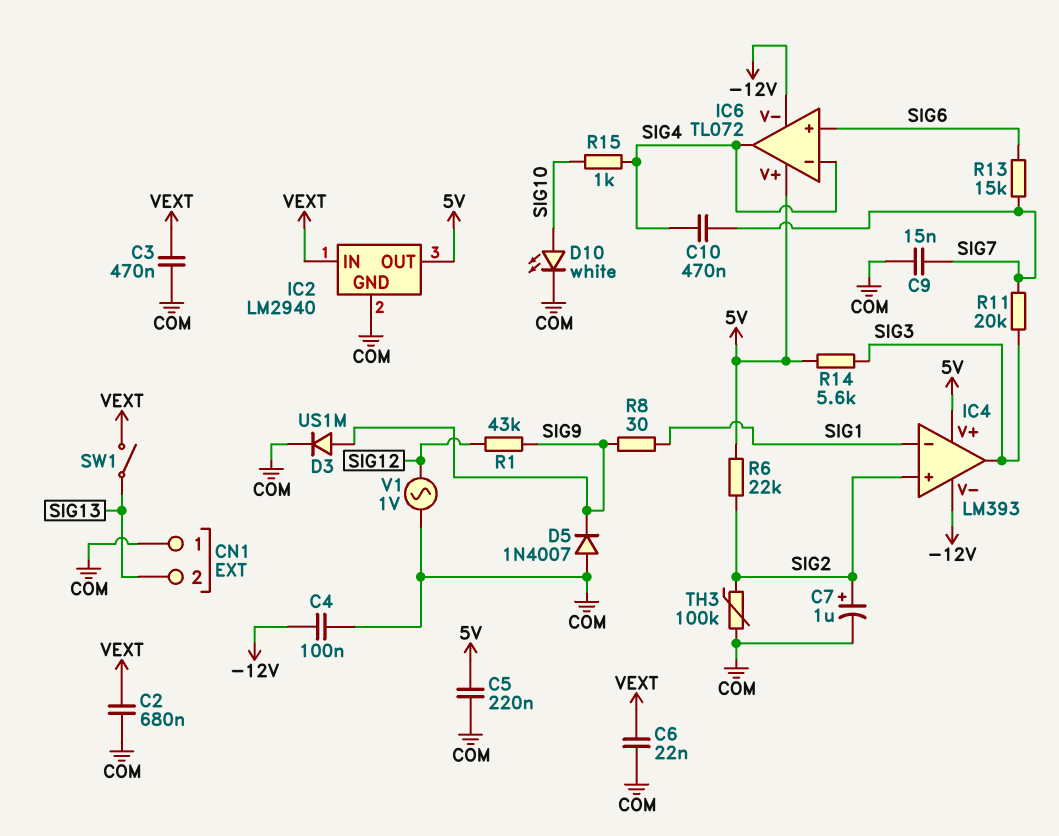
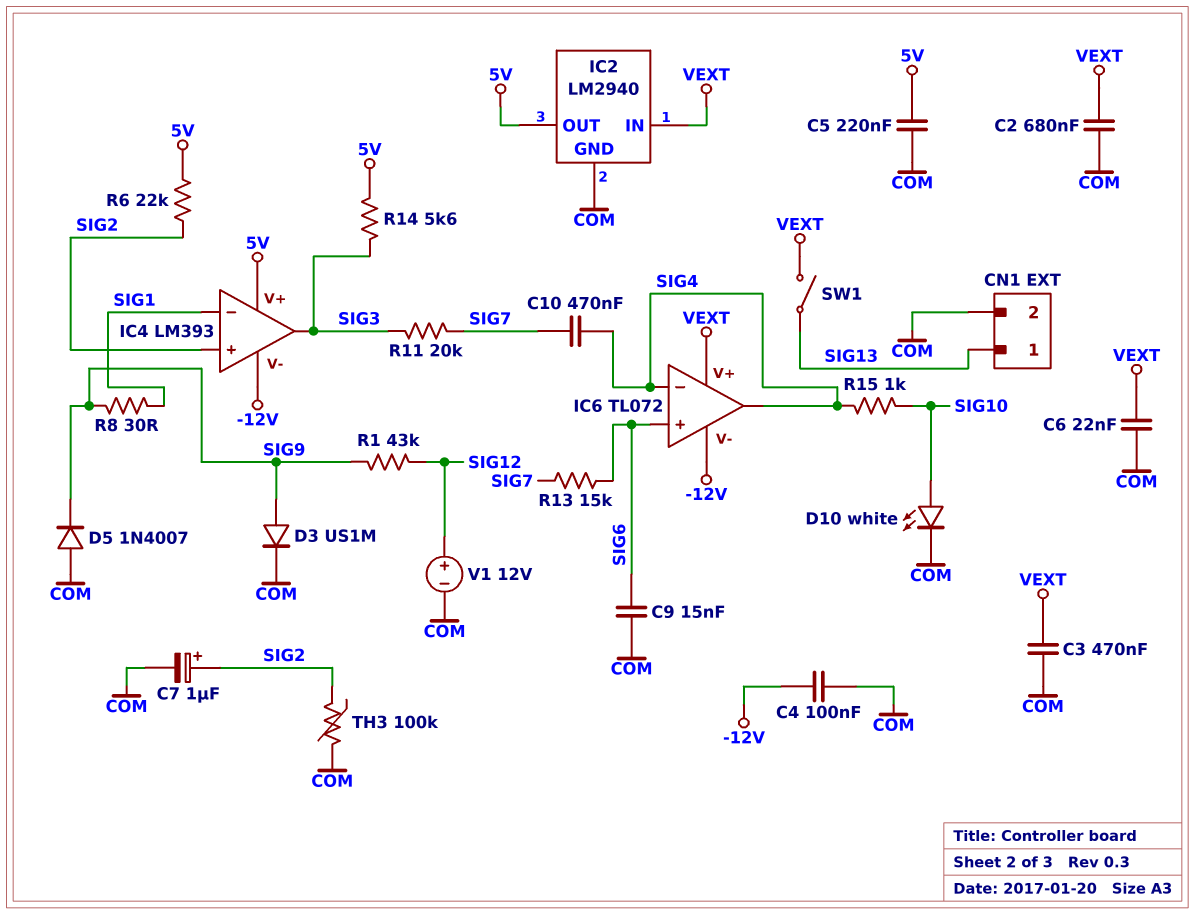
C9: 15nF (COM, SIG7) -> 15nF (COM, SIG6)
CN1 pin 1: COM -> SIG13
CN1 pin 2: SIG13 -> COM
IC6 pin V+: 5V -> VEXT
V1: AC 1V (COM, SIG12) -> 12V (plus SIG12, minus COM)

